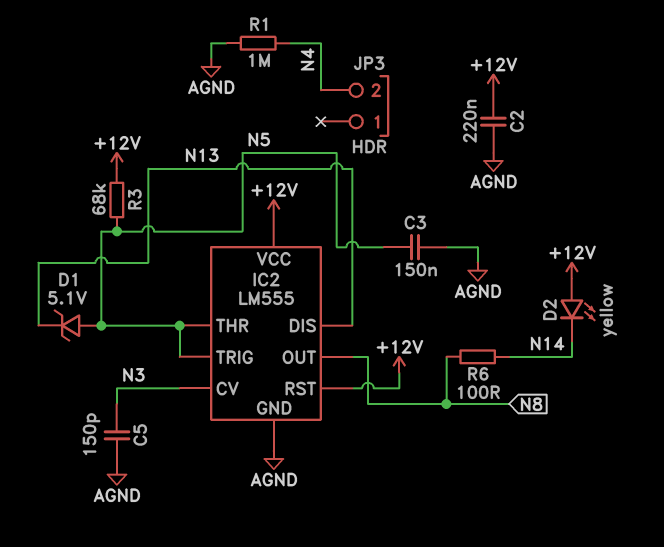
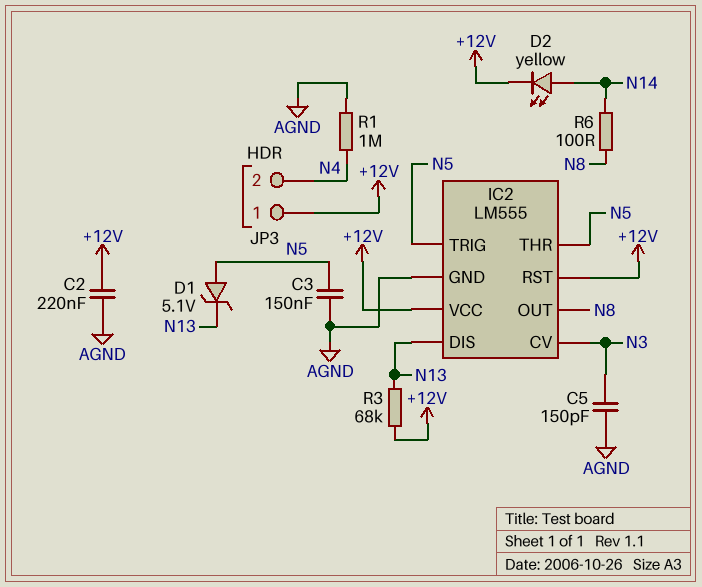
D2: LED yellow (A +12V, K N14) -> LED yellow (A N14, K +12V)
JP3 pin 1: none -> +12V
R3: 68k (+12V, N5) -> 68k (+12V, N13)

